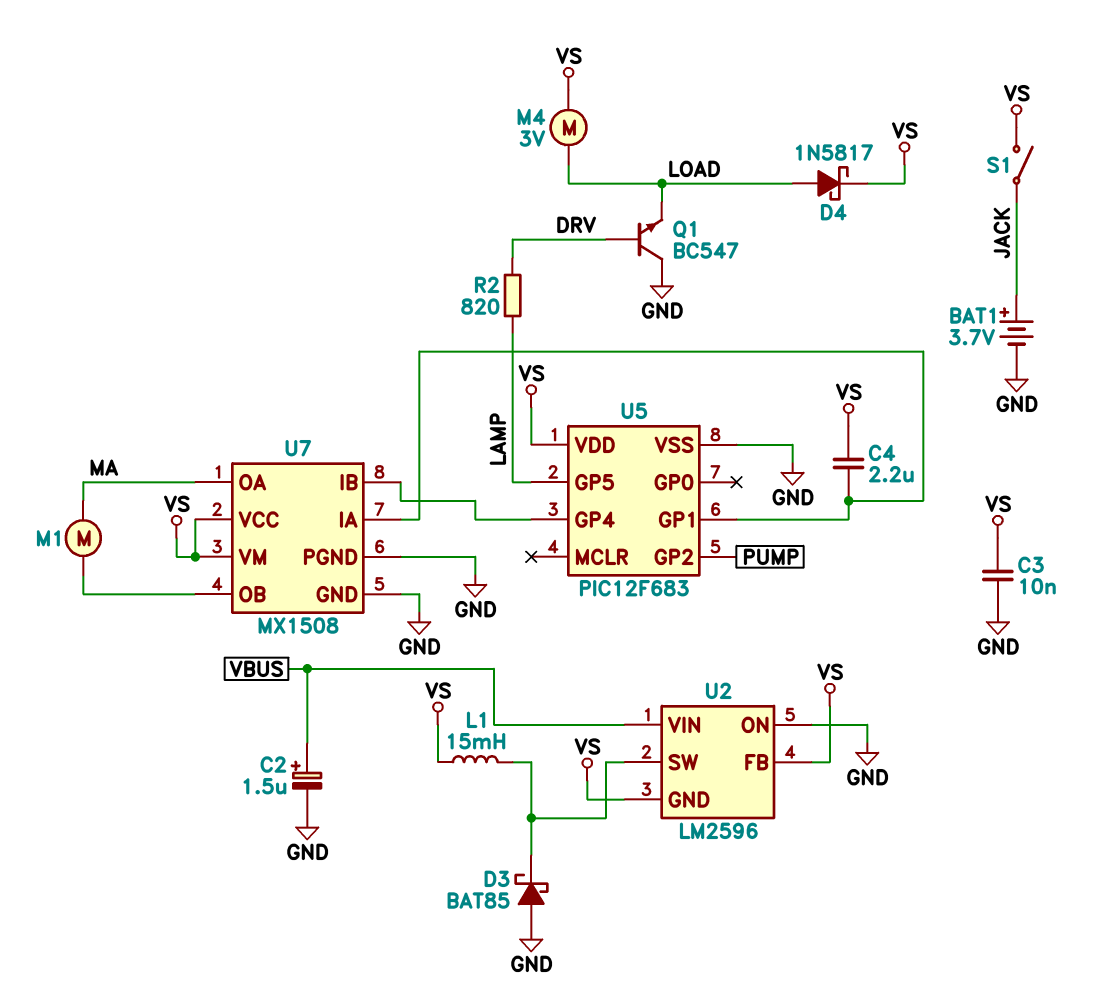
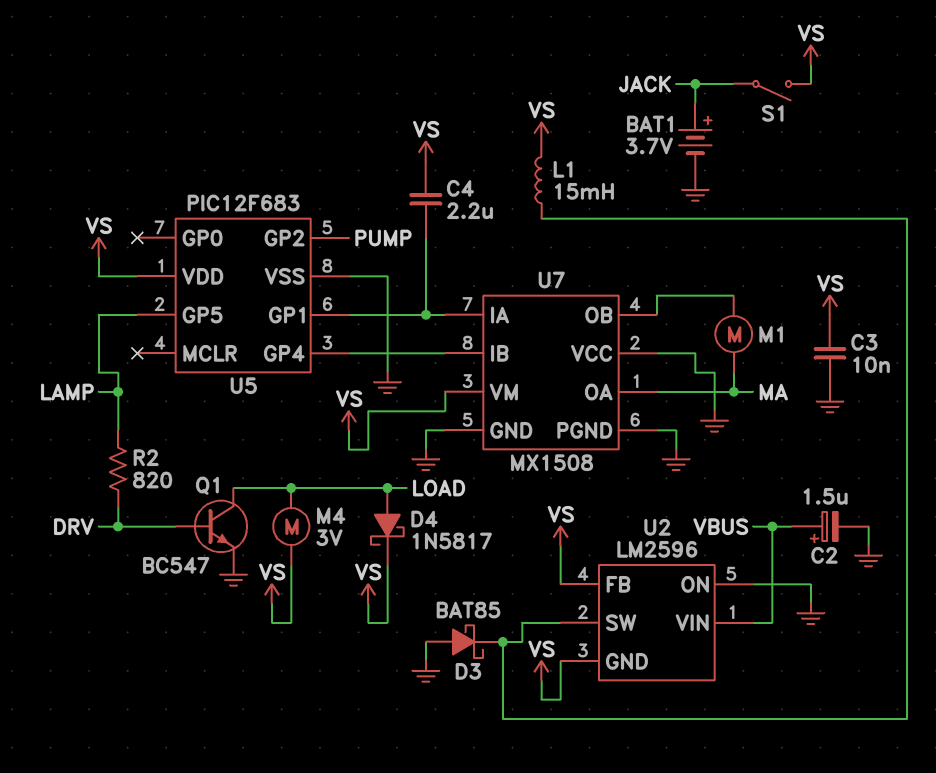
Q1: NPN BC547 (B DRV, C GND, E LOAD) -> NPN BC547 (B DRV, C LOAD, E GND)
U7 pin VCC: VS -> GND

